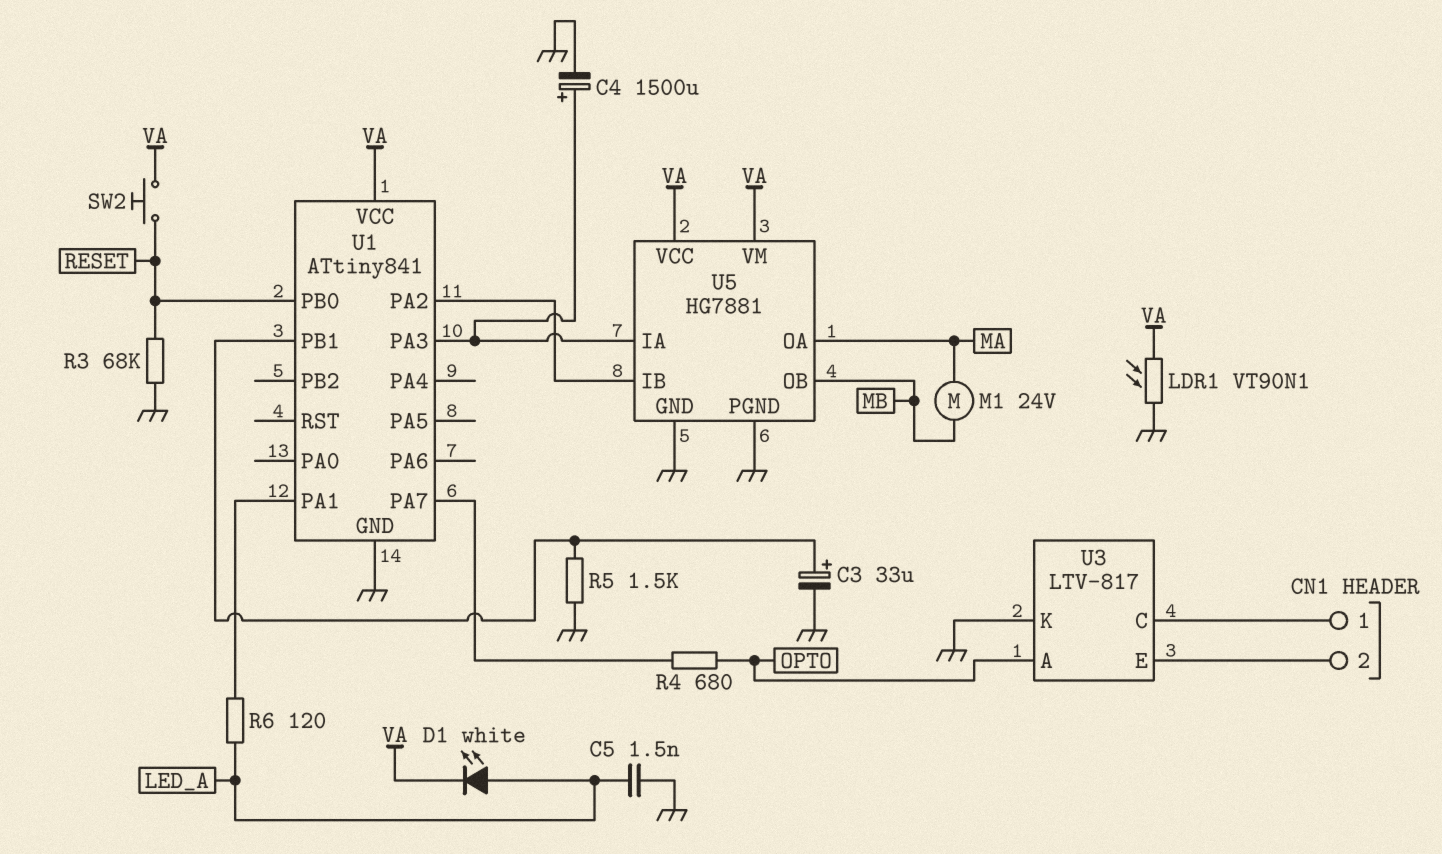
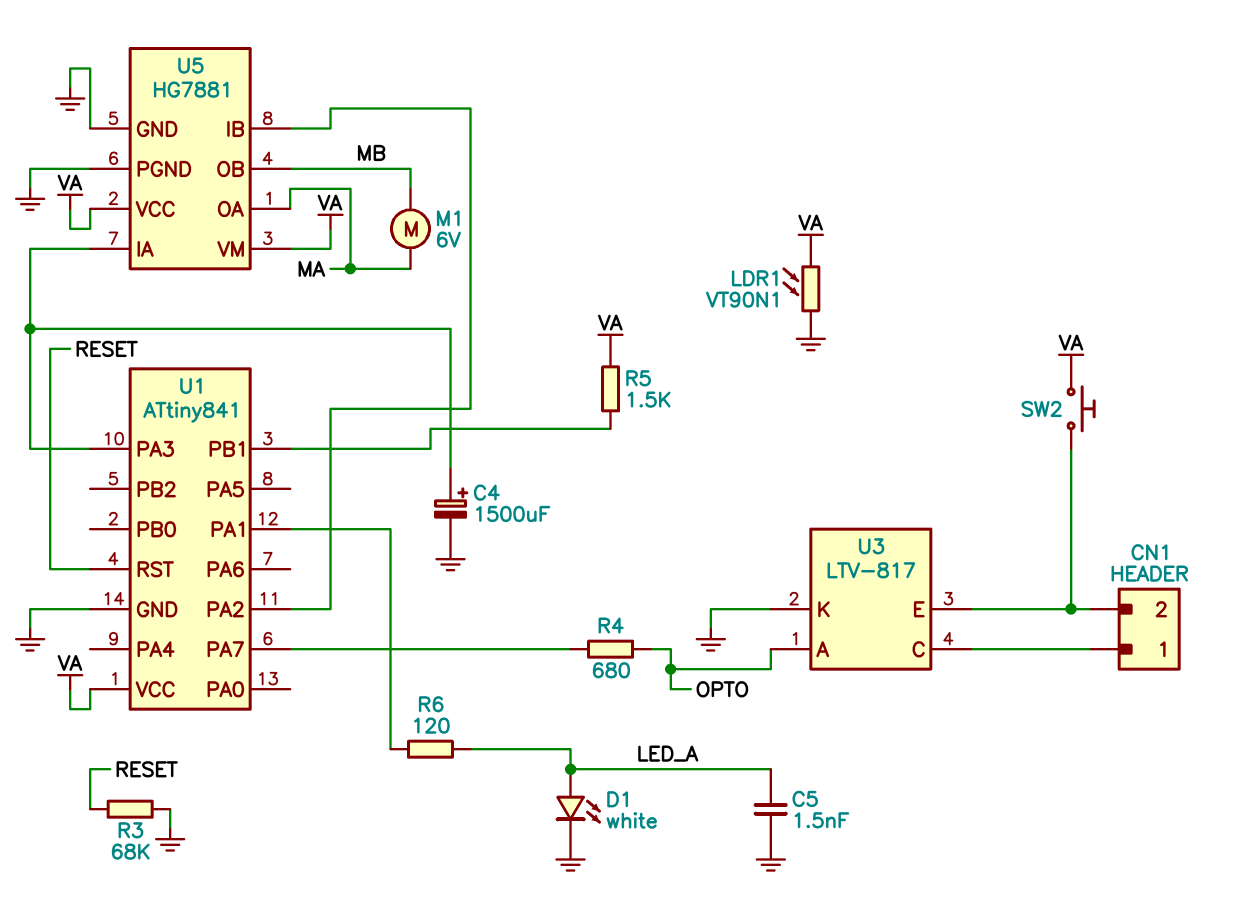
C3: 33uF (plus U1/PB1, minus GND) -> none
D1: LED white (A LED_A, K VA) -> LED white (A LED_A, K GND)
M1: motor 24V (MA, MB) -> motor 6V (MA, MB)
R5: 1.5k (GND, U1/PB1) -> 1.5k (U1/PB1, VA)
SW2: button (RESET, VA) -> button (CN1/2, VA)
U1 pin PB0: RESET -> none
U1 pin RST: none -> RESET

